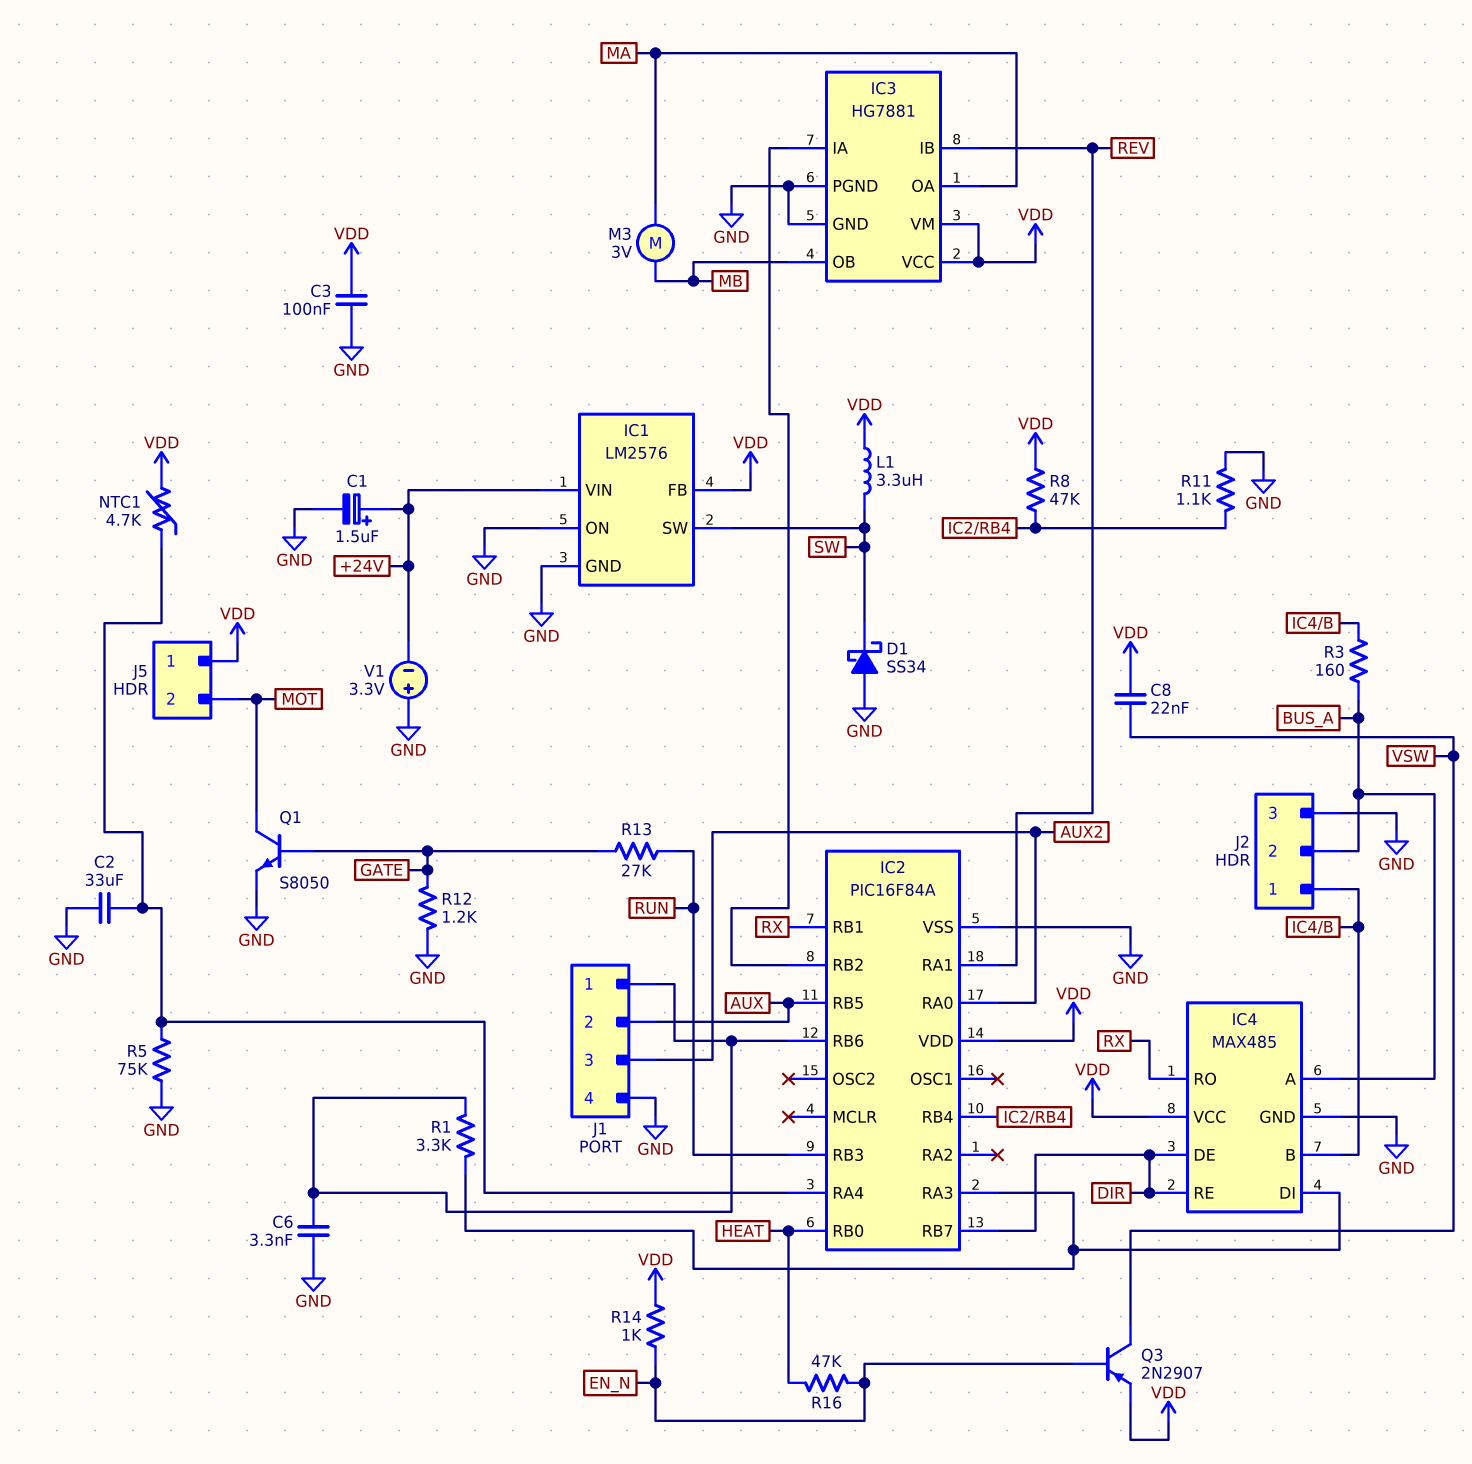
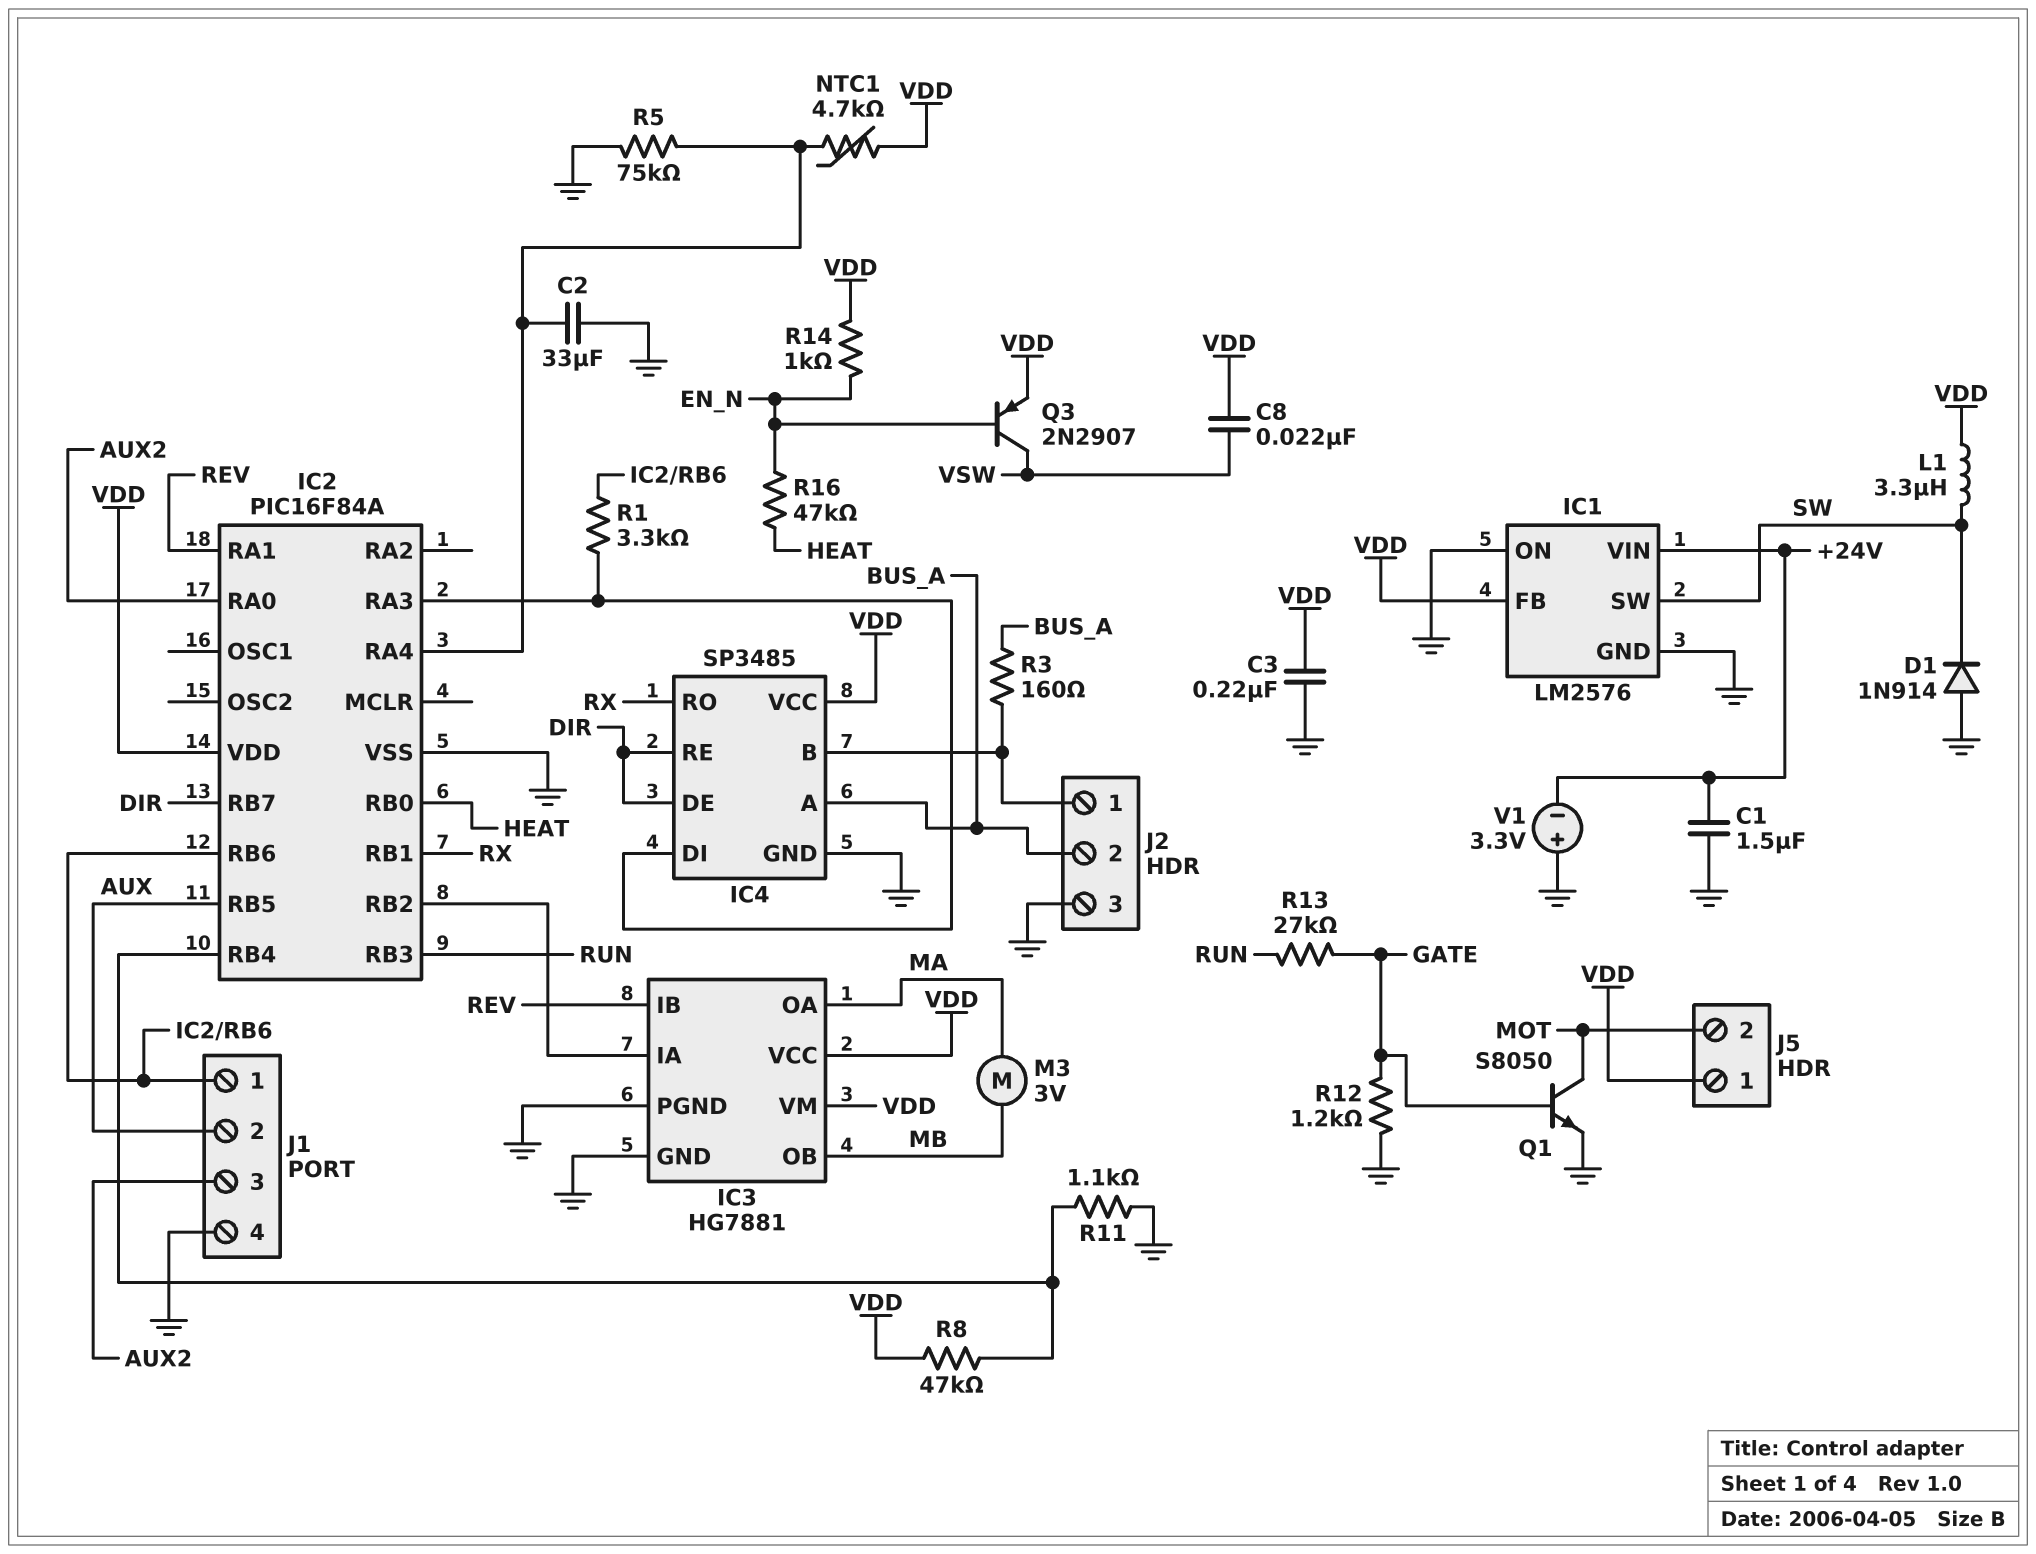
C1: 1.5uF (plus +24V, minus GND) -> 1.5uF (+24V, GND)
C3: 100nF (GND, VDD) -> 220nF (GND, VDD)
C6: 3.3nF (GND, IC2/RB6) -> none
D1: schottky SS34 (A GND, K SW) -> diode 1N914 (A GND, K SW)
IC4: MAX485 -> SP3485

